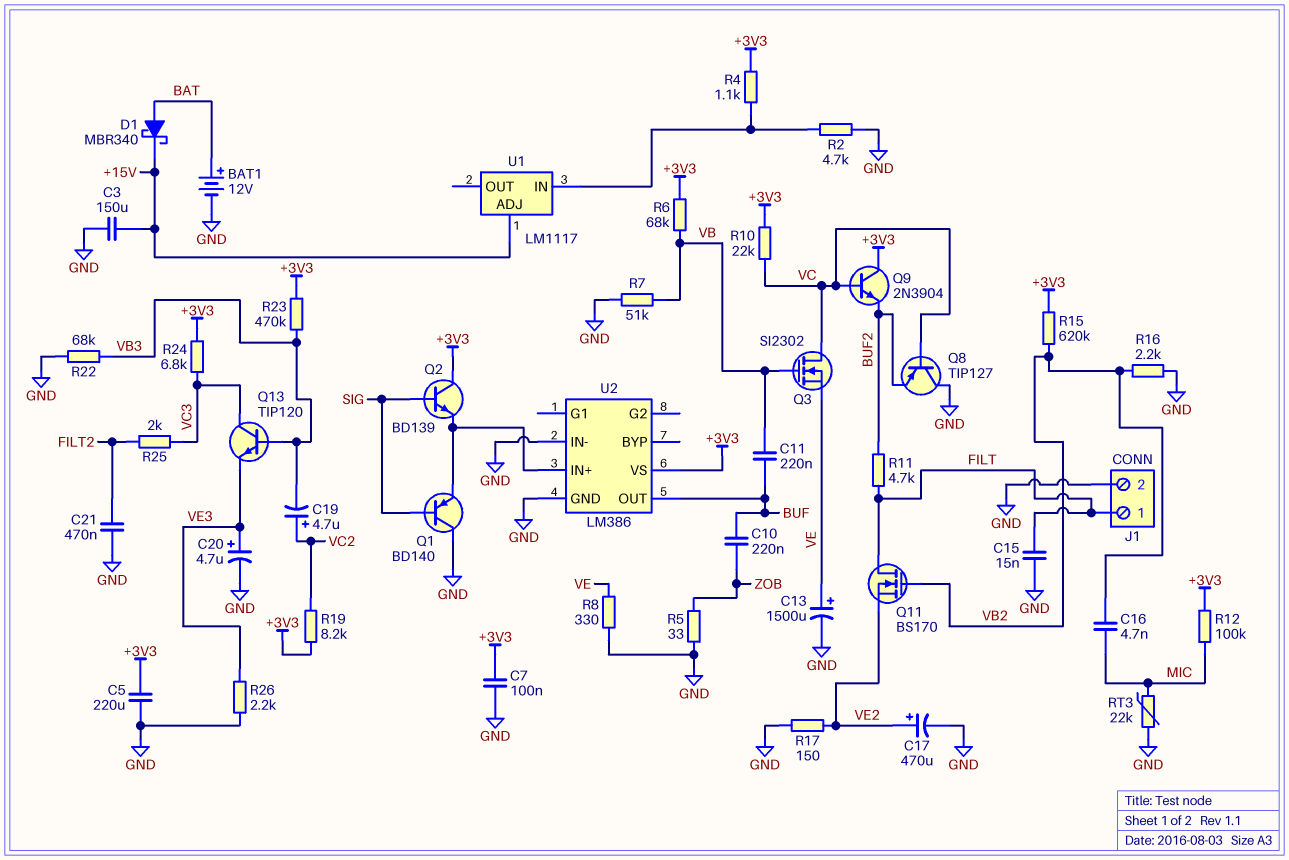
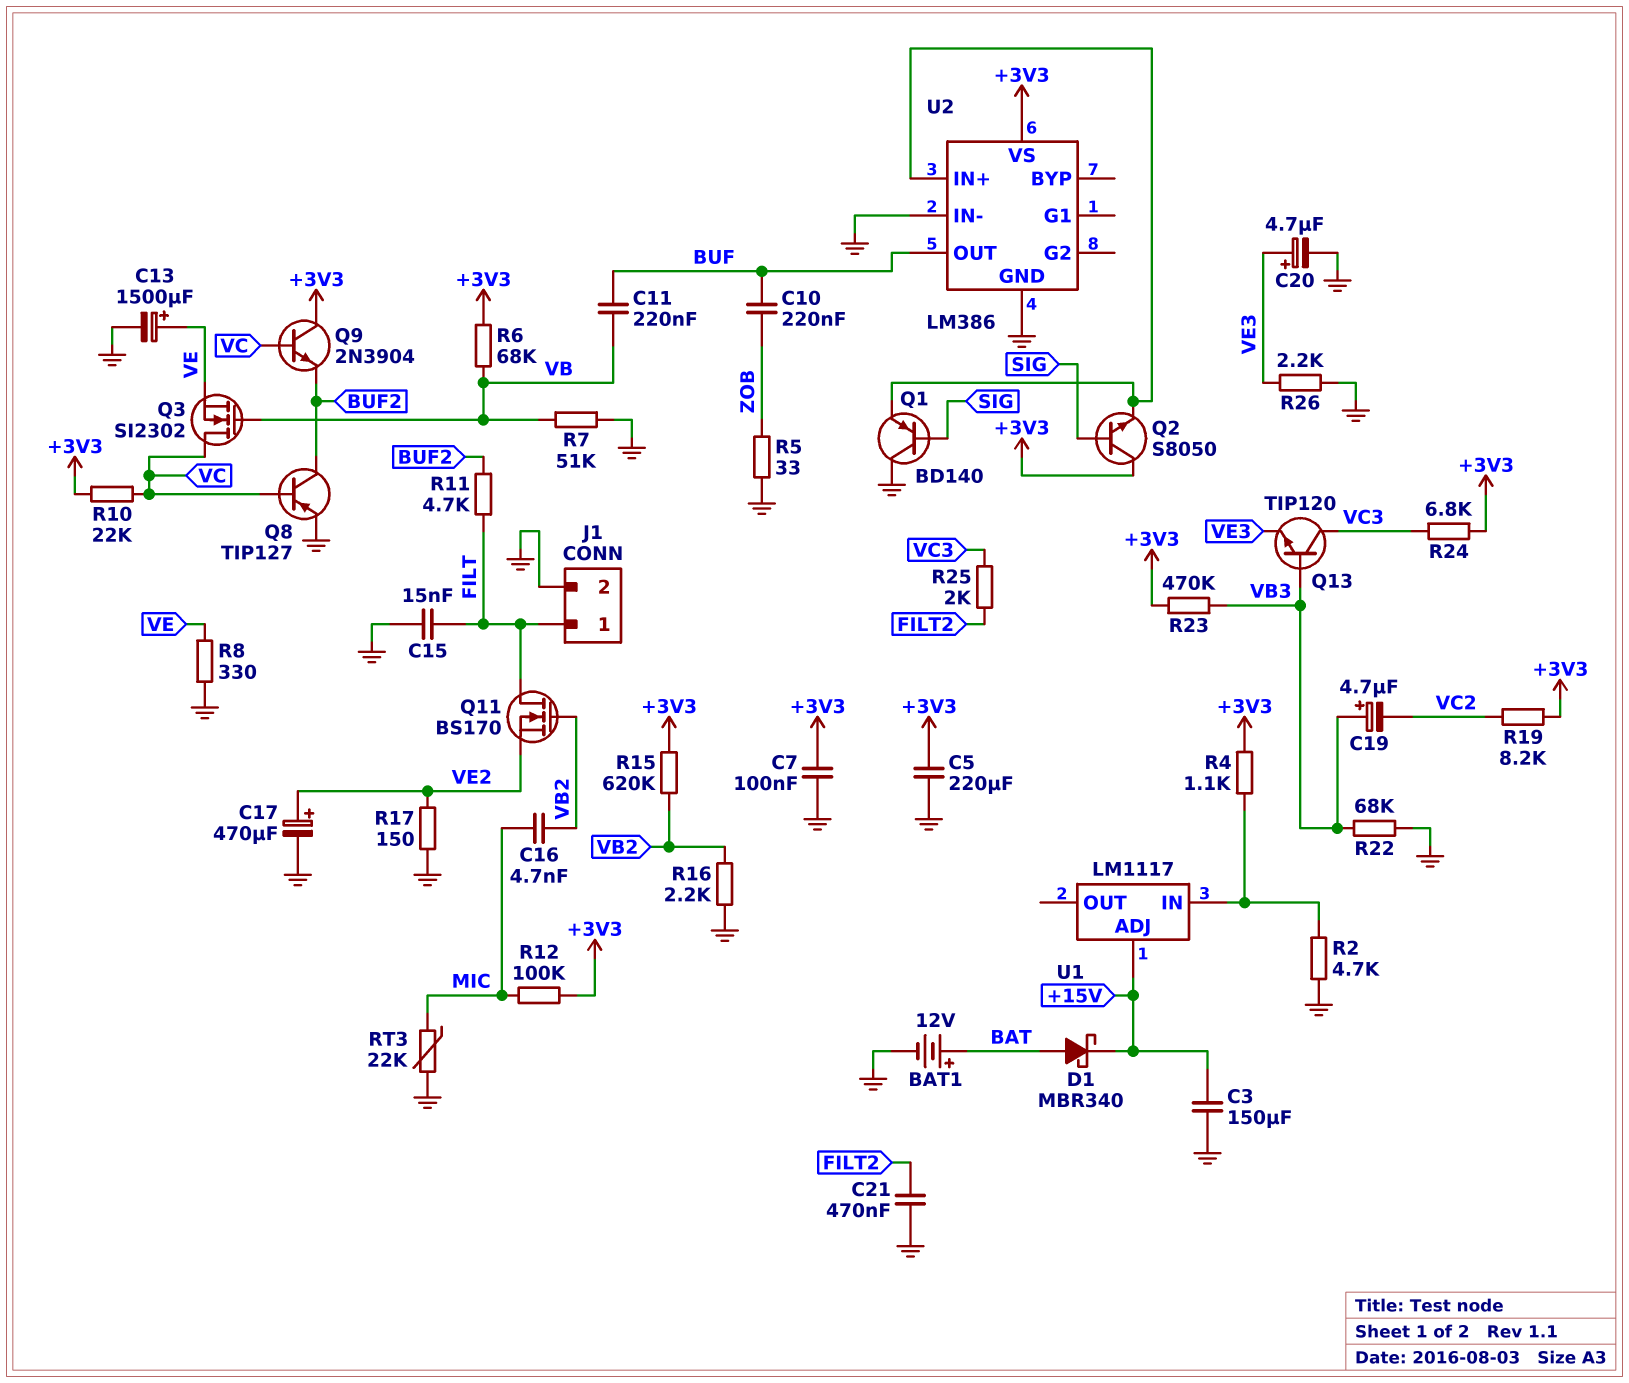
C19: 4.7uF (plus VC2, minus VB3) -> 4.7uF (plus VB3, minus VC2)
Q2: NPN BD139 (B SIG, C +3V3, E U2/IN+) -> NPN S8050 (B SIG, C +3V3, E U2/IN+)
Q8: PNP TIP127 (B VC, C GND, E BUF2) -> PNP TIP127 (B VC, C BUF2, E GND)

